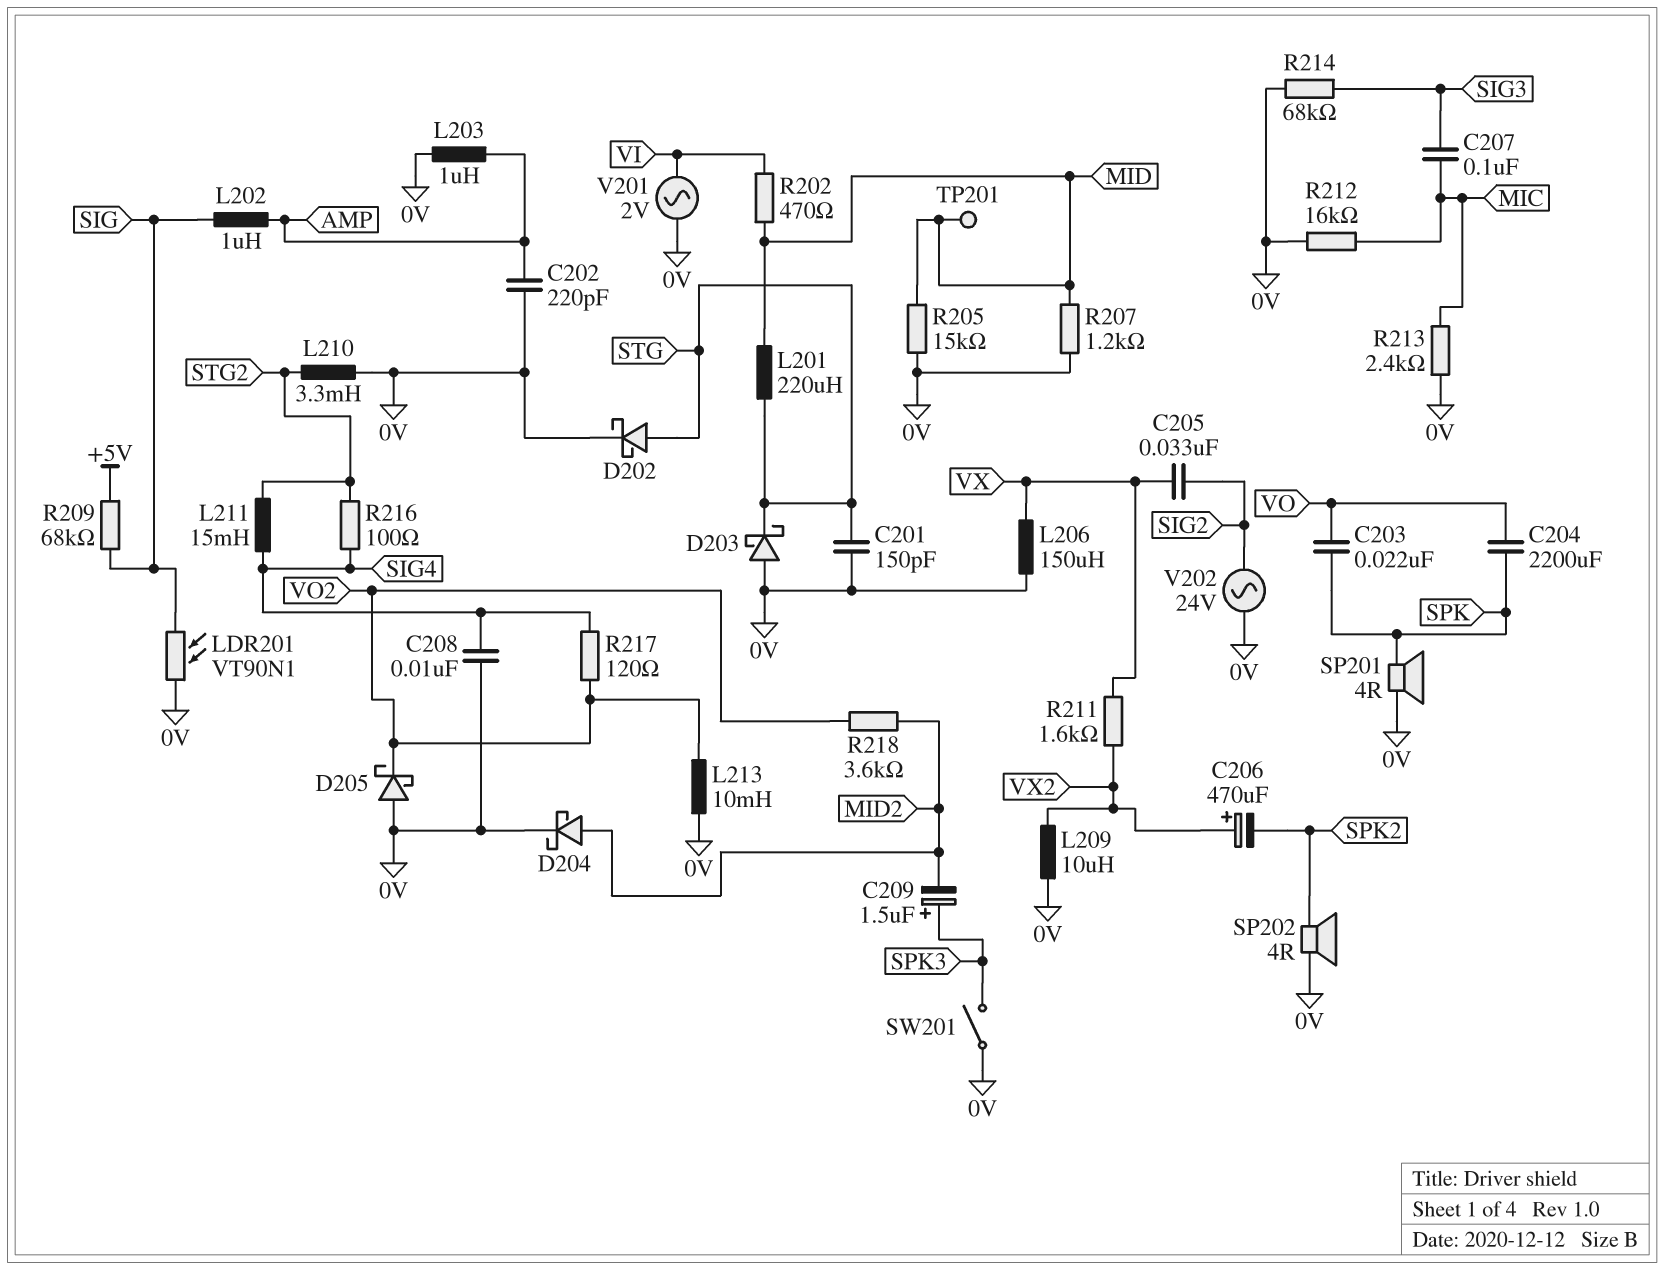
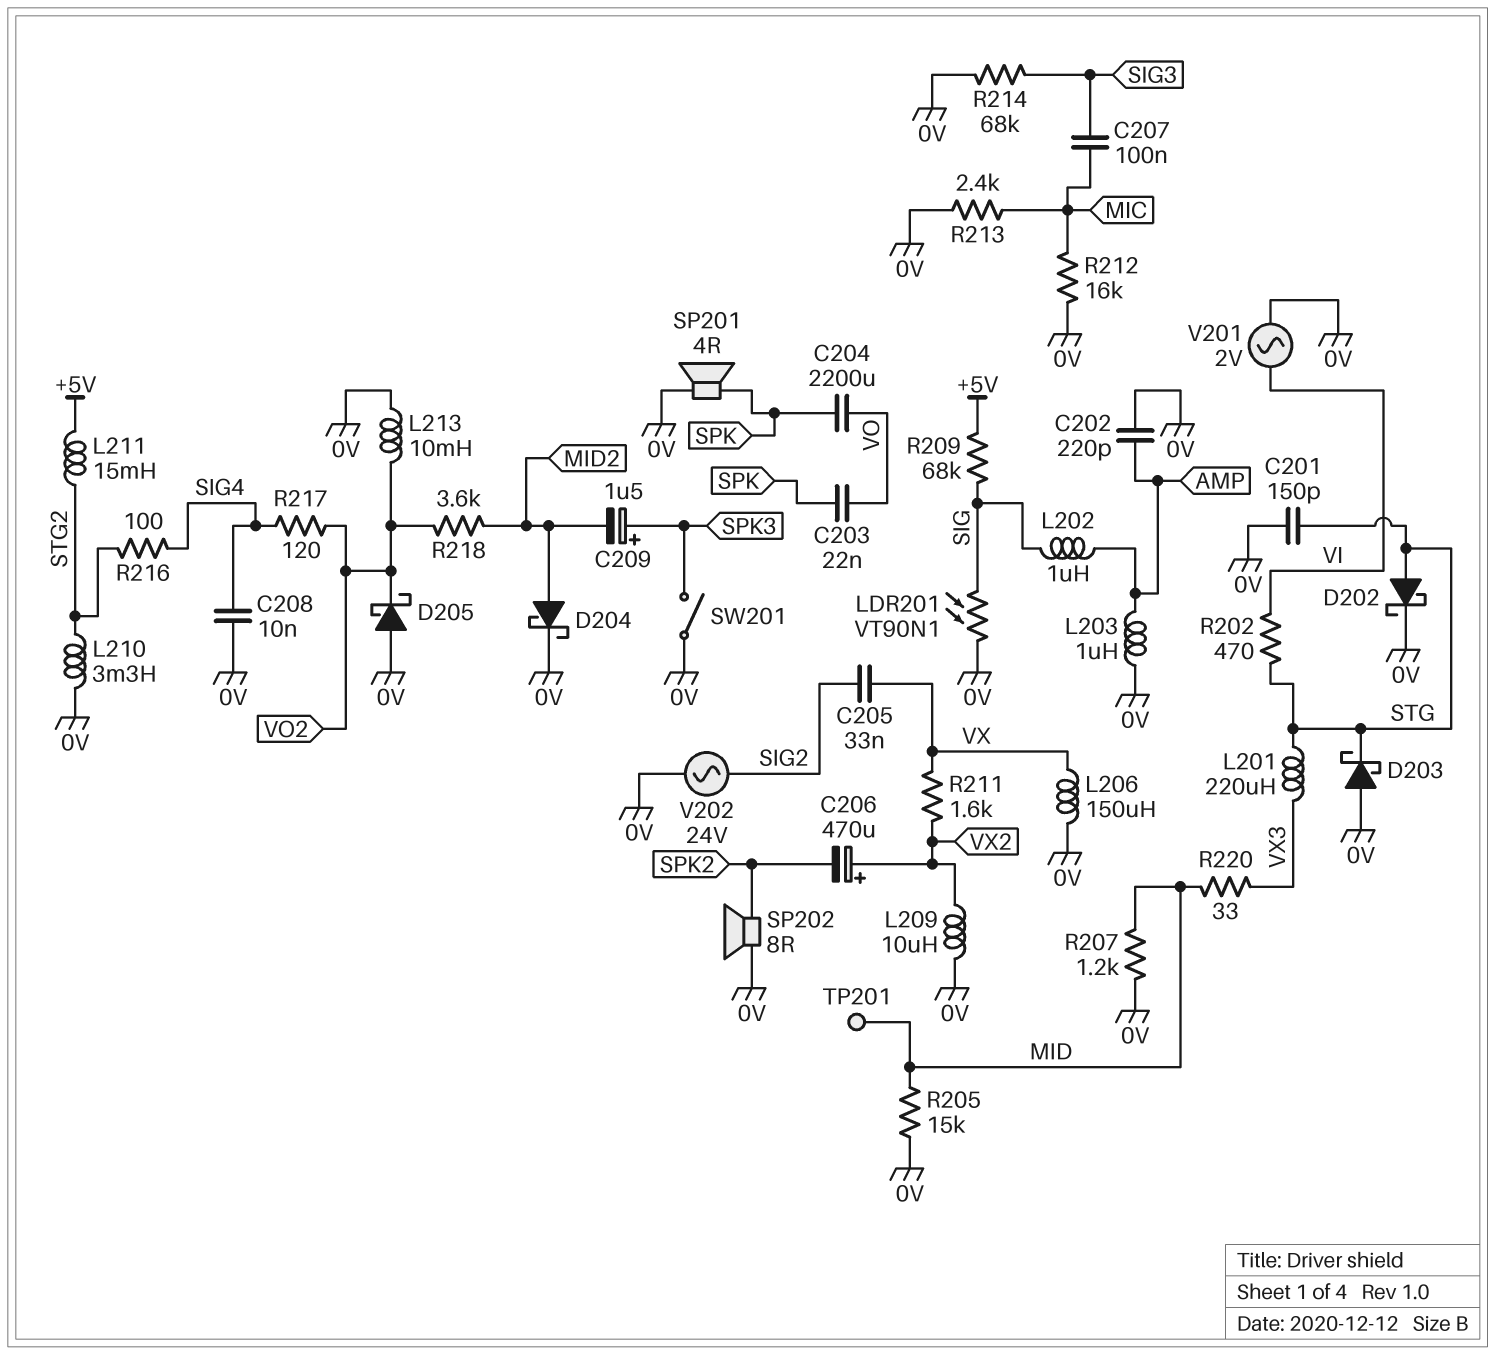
L201: 220uH (MID, STG) -> 220uH (STG, VX3)
L211: 15mH (SIG4, STG2) -> 15mH (+5V, STG2)
R202: 470 (MID, VI) -> 470 (STG, VI)
R220: none -> 33 (MID, VX3)
SP202: speaker 4R (0V, SPK2) -> speaker 8R (0V, SPK2)

